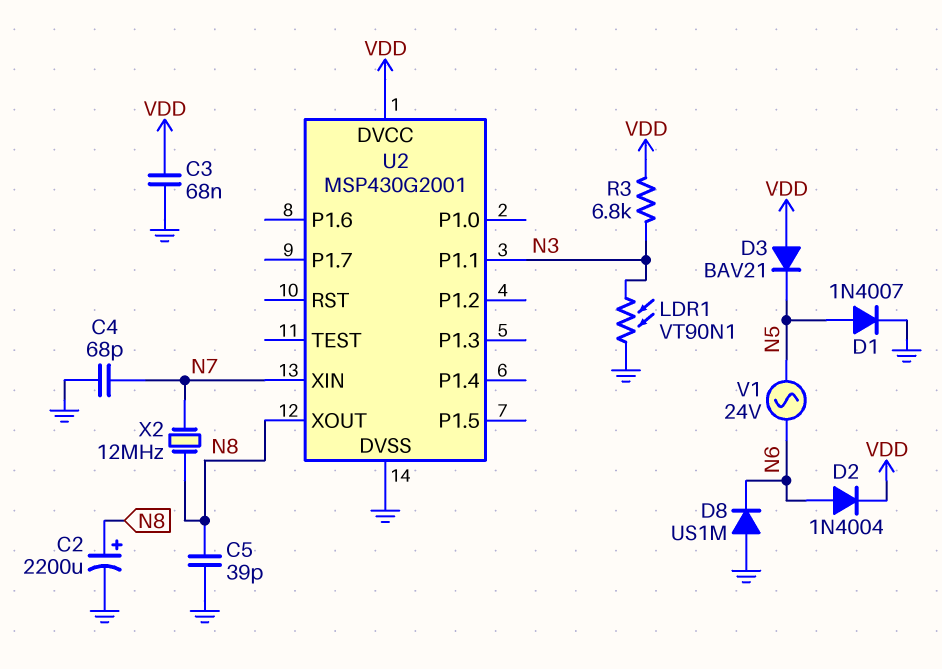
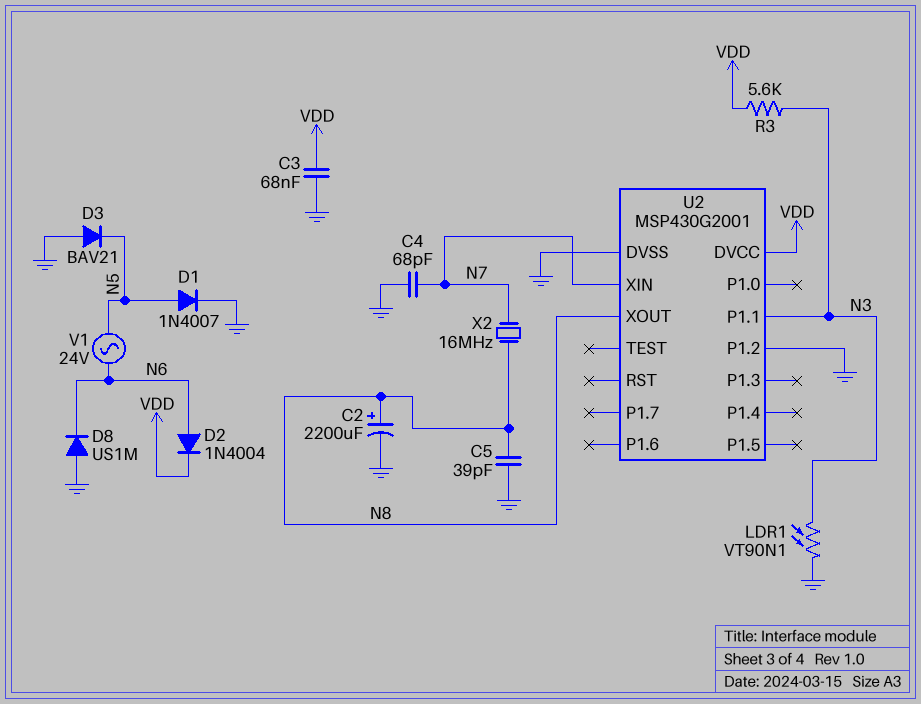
D3: diode BAV21 (A VDD, K N5) -> diode BAV21 (A GND, K N5)
R3: 6.8k (N3, VDD) -> 5.6k (N3, VDD)
U2 pin P1.2: none -> GND
X2: 12MHz (N7, N8) -> 16MHz (N7, N8)

